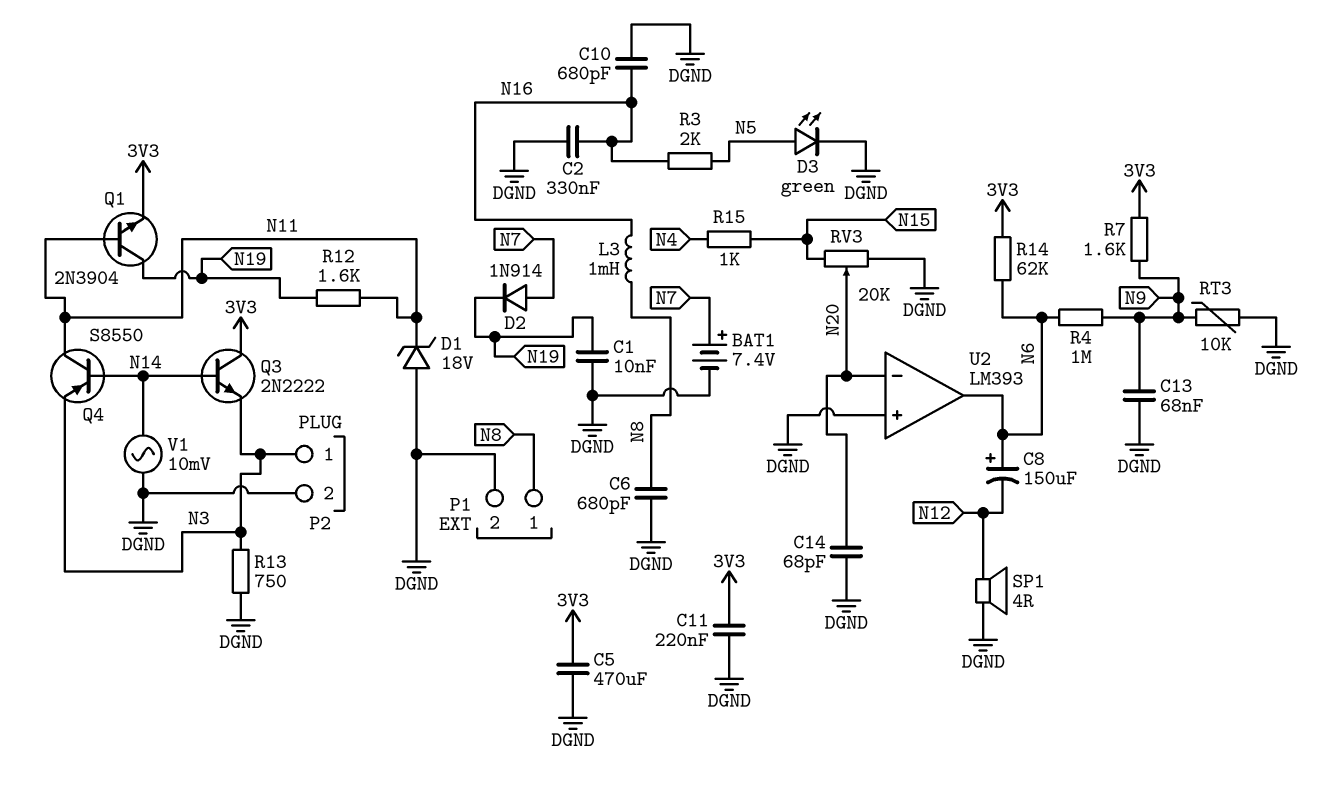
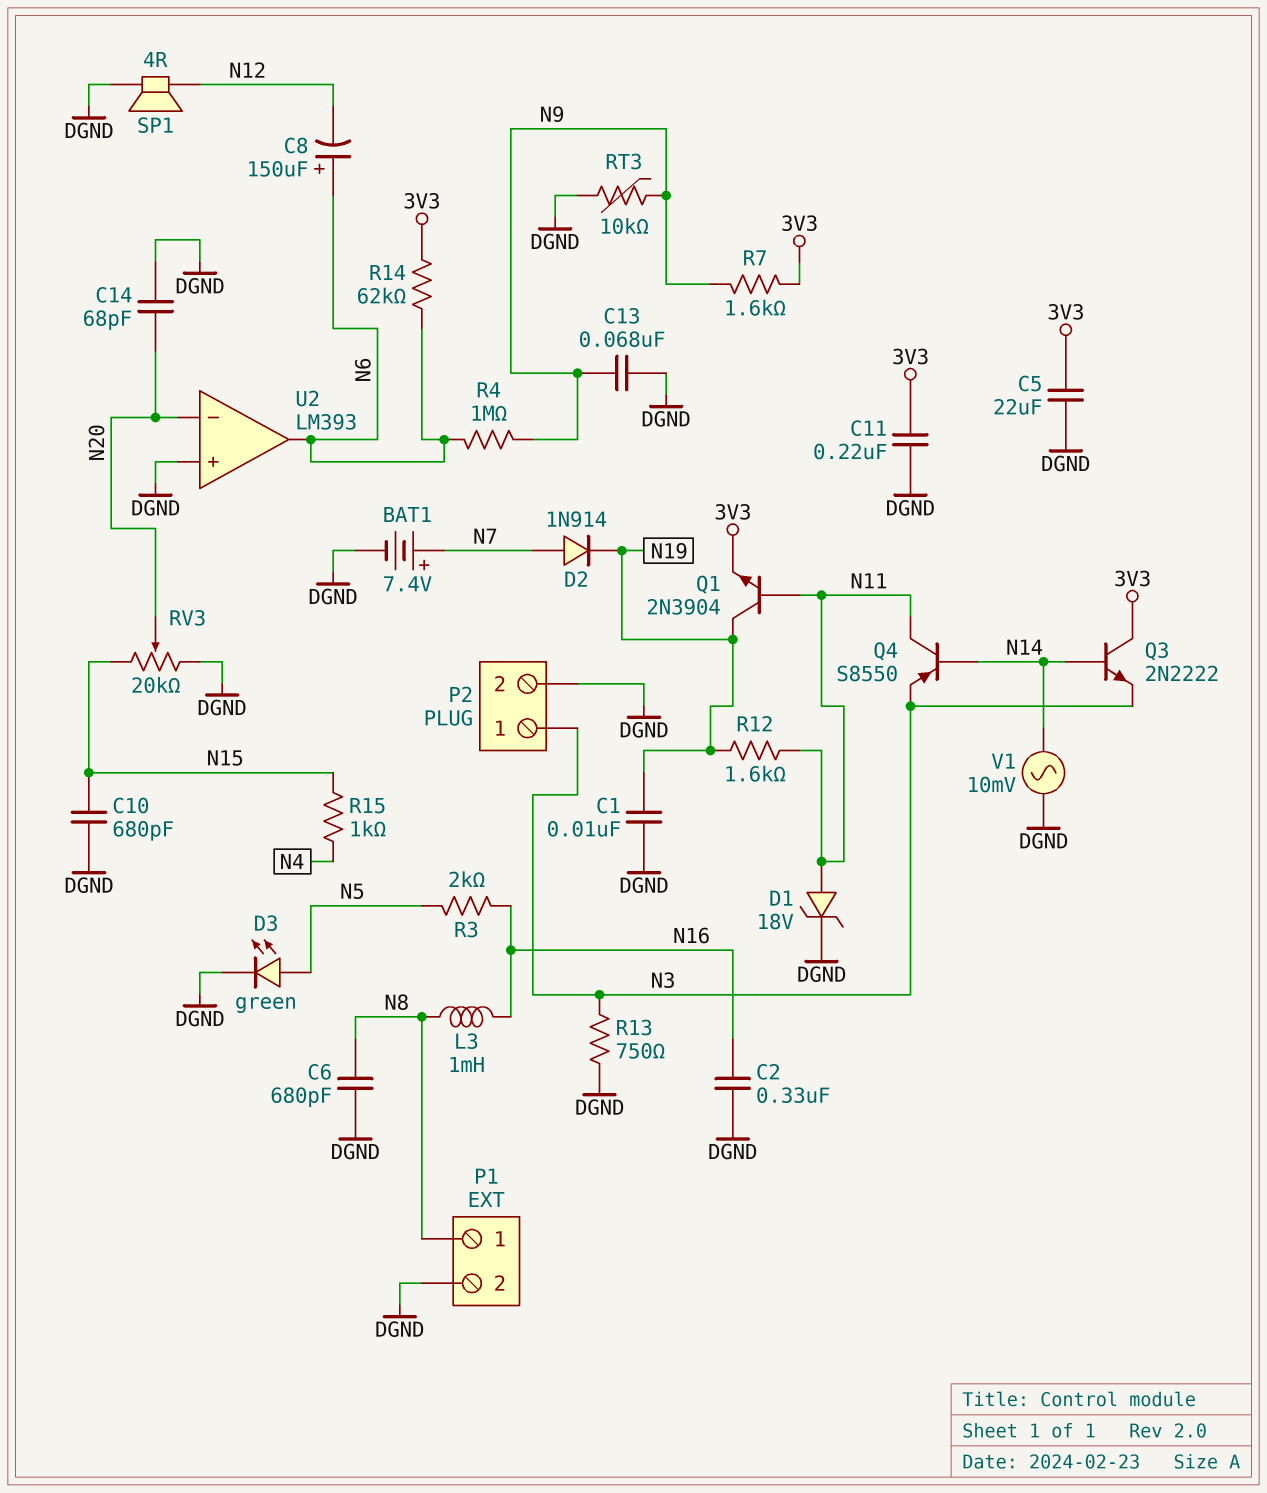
C5: 470uF (3V3, DGND) -> 22uF (3V3, DGND)
C10: 680pF (DGND, N16) -> 680pF (DGND, N15)
D1: zener 18V (A DGND, K N11) -> zener 18V (A N11, K DGND)

